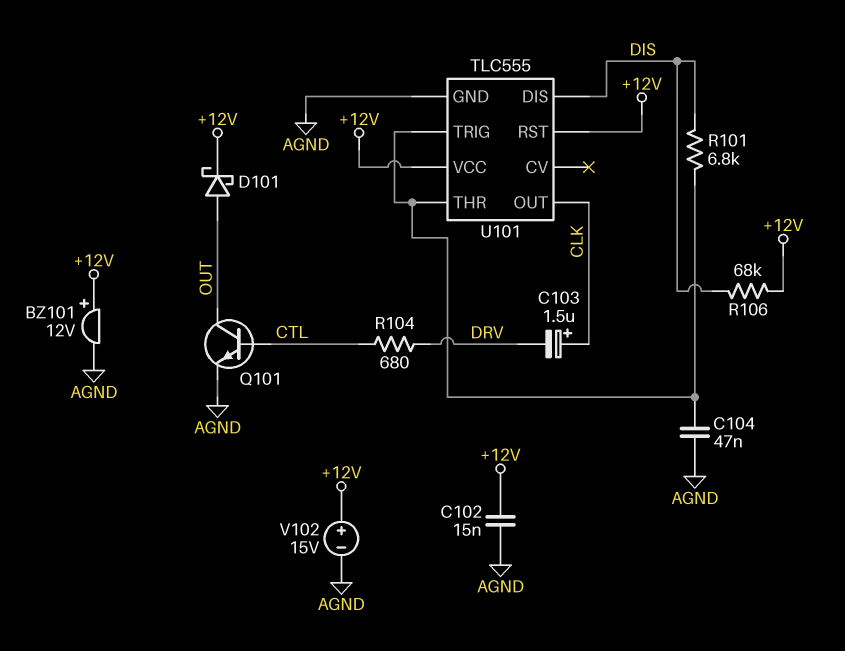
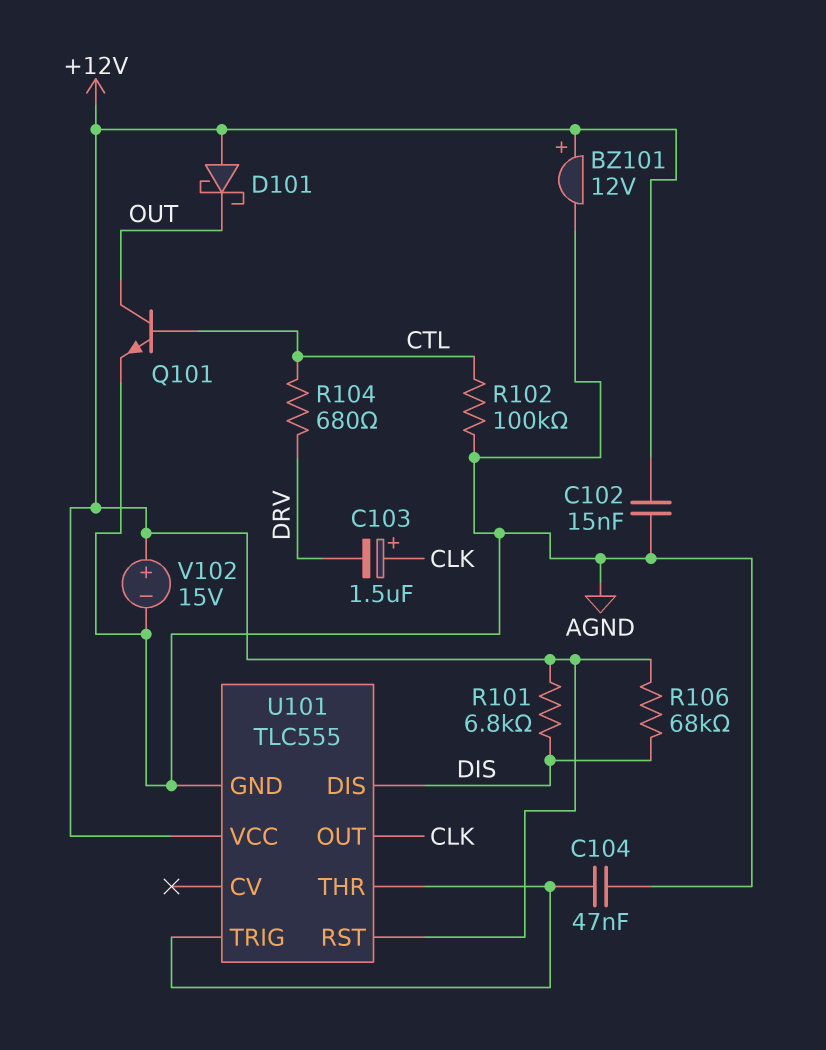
D101: schottky (A OUT, K +12V) -> schottky (A +12V, K OUT)
R101: 6.8k (DIS, U101/THR) -> 6.8k (+12V, DIS)
R102: none -> 100k (AGND, CTL)

